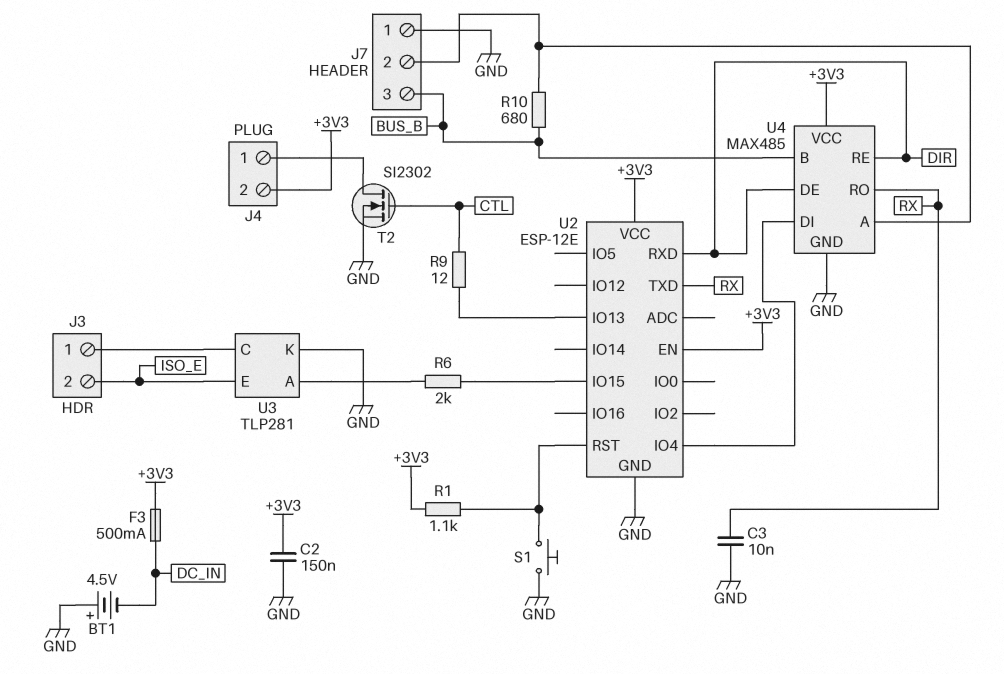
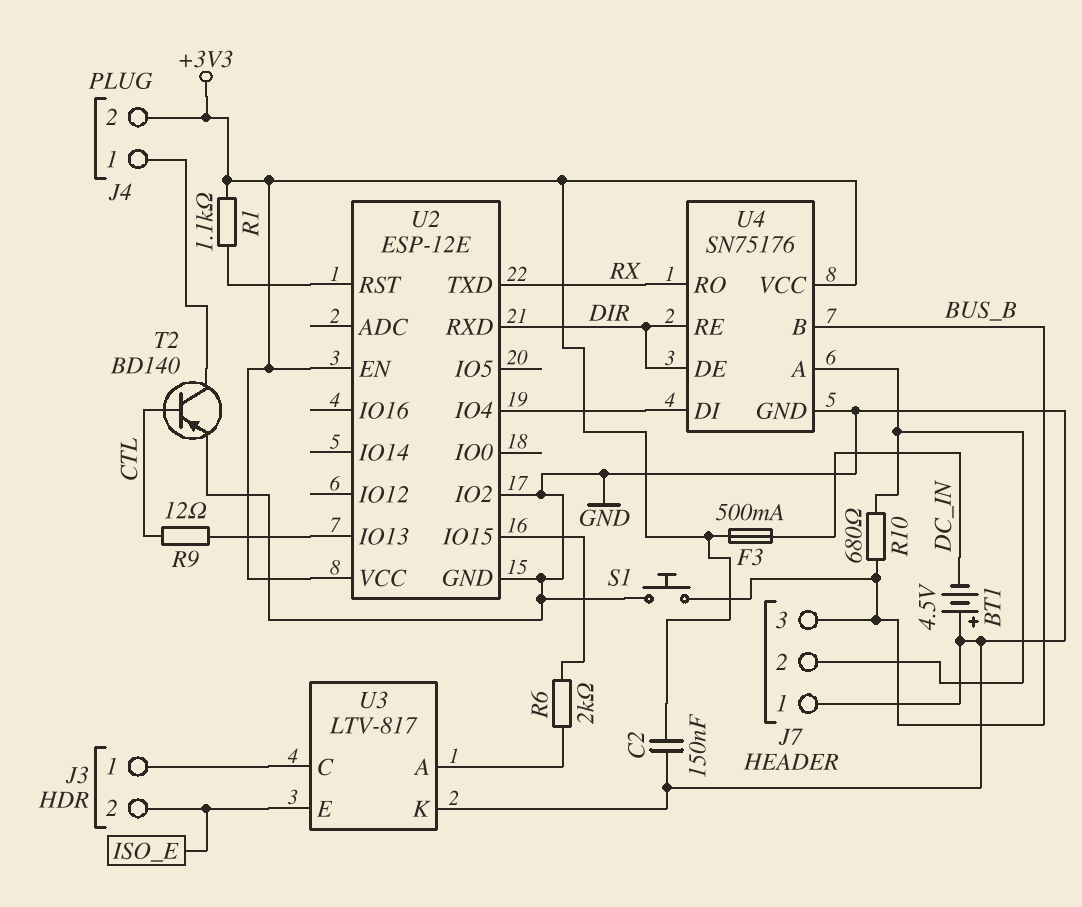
C3: 10nF (GND, RX) -> none
S1: button (GND, U2/RST) -> button (BUS_B, GND)
T2: NMOS SI2302 (G CTL, D J4/1, S GND) -> PNP BD140 (B CTL, C J4/1, E GND)
U2 pin IO2: none -> GND
U3: TLP281 -> LTV-817
U4: MAX485 -> SN75176

